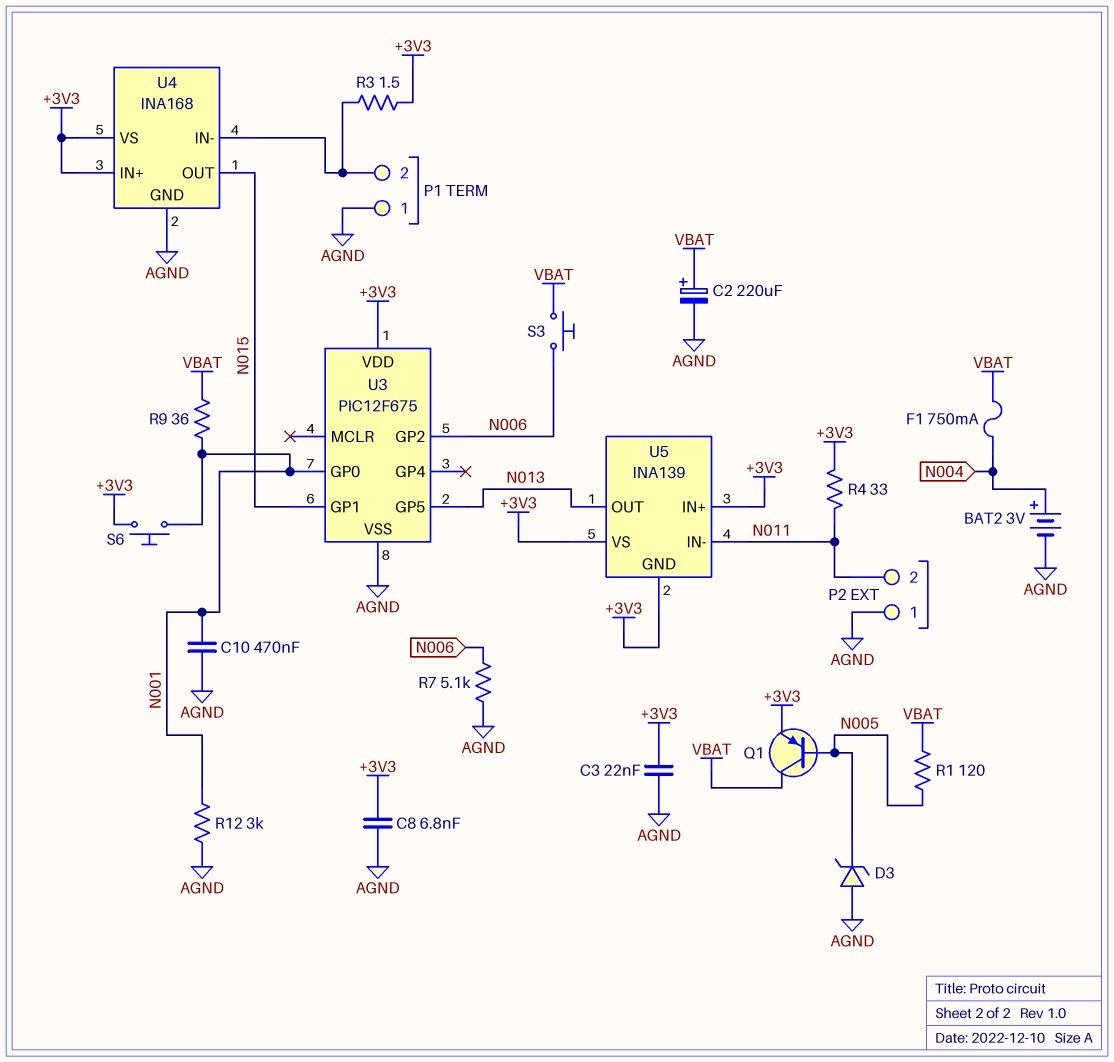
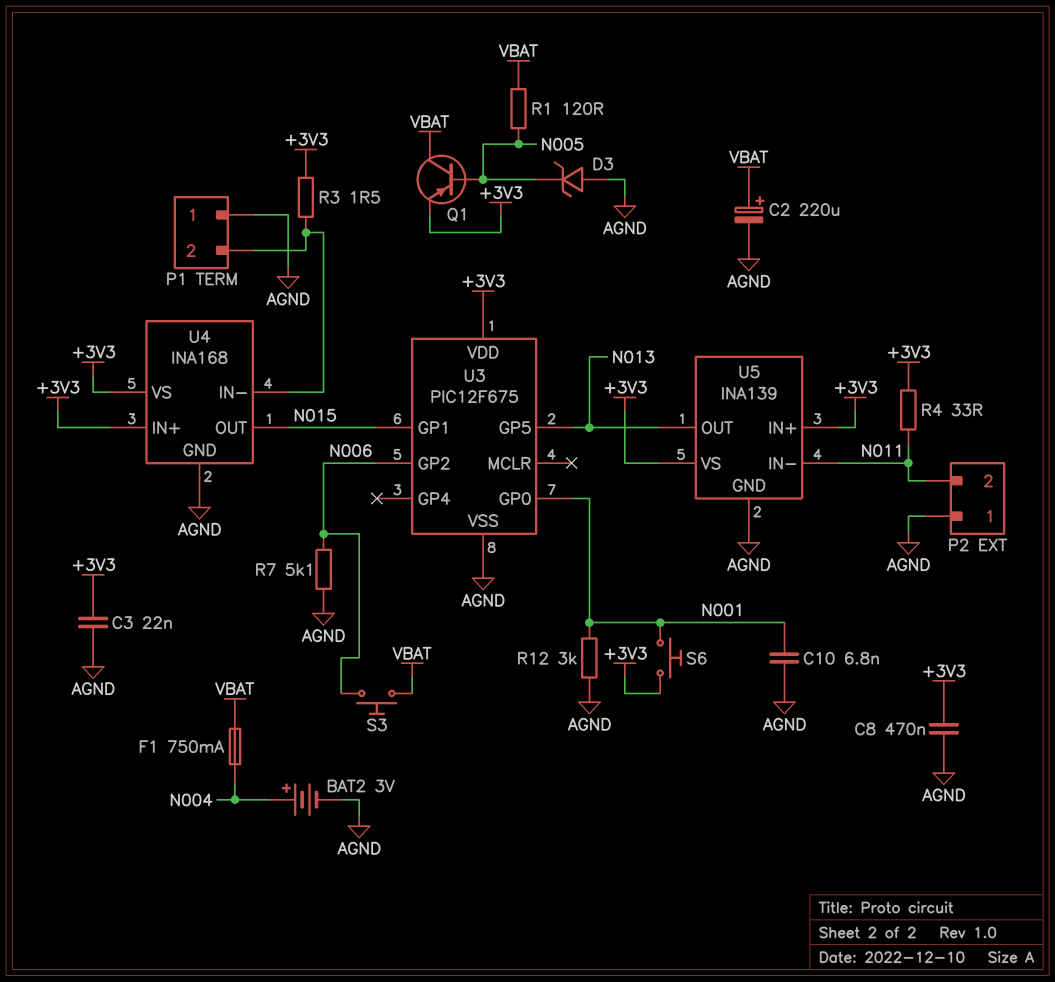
C8: 6.8nF (+3V3, AGND) -> 470nF (+3V3, AGND)
C10: 470nF (AGND, N001) -> 6.8nF (AGND, N001)
R9: 36 (N001, VBAT) -> none
U5 pin GND: +3V3 -> AGND

